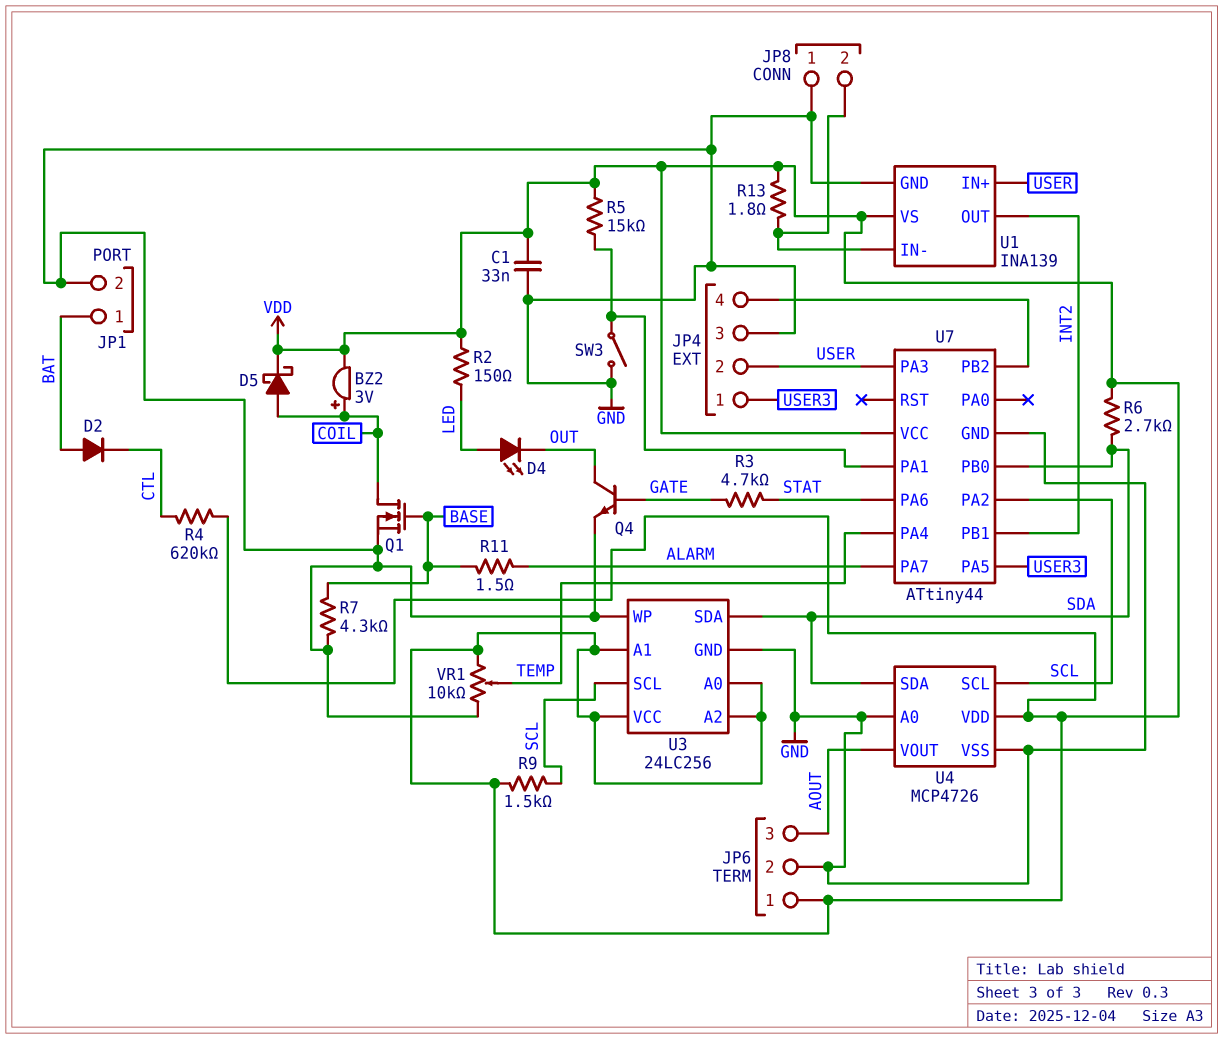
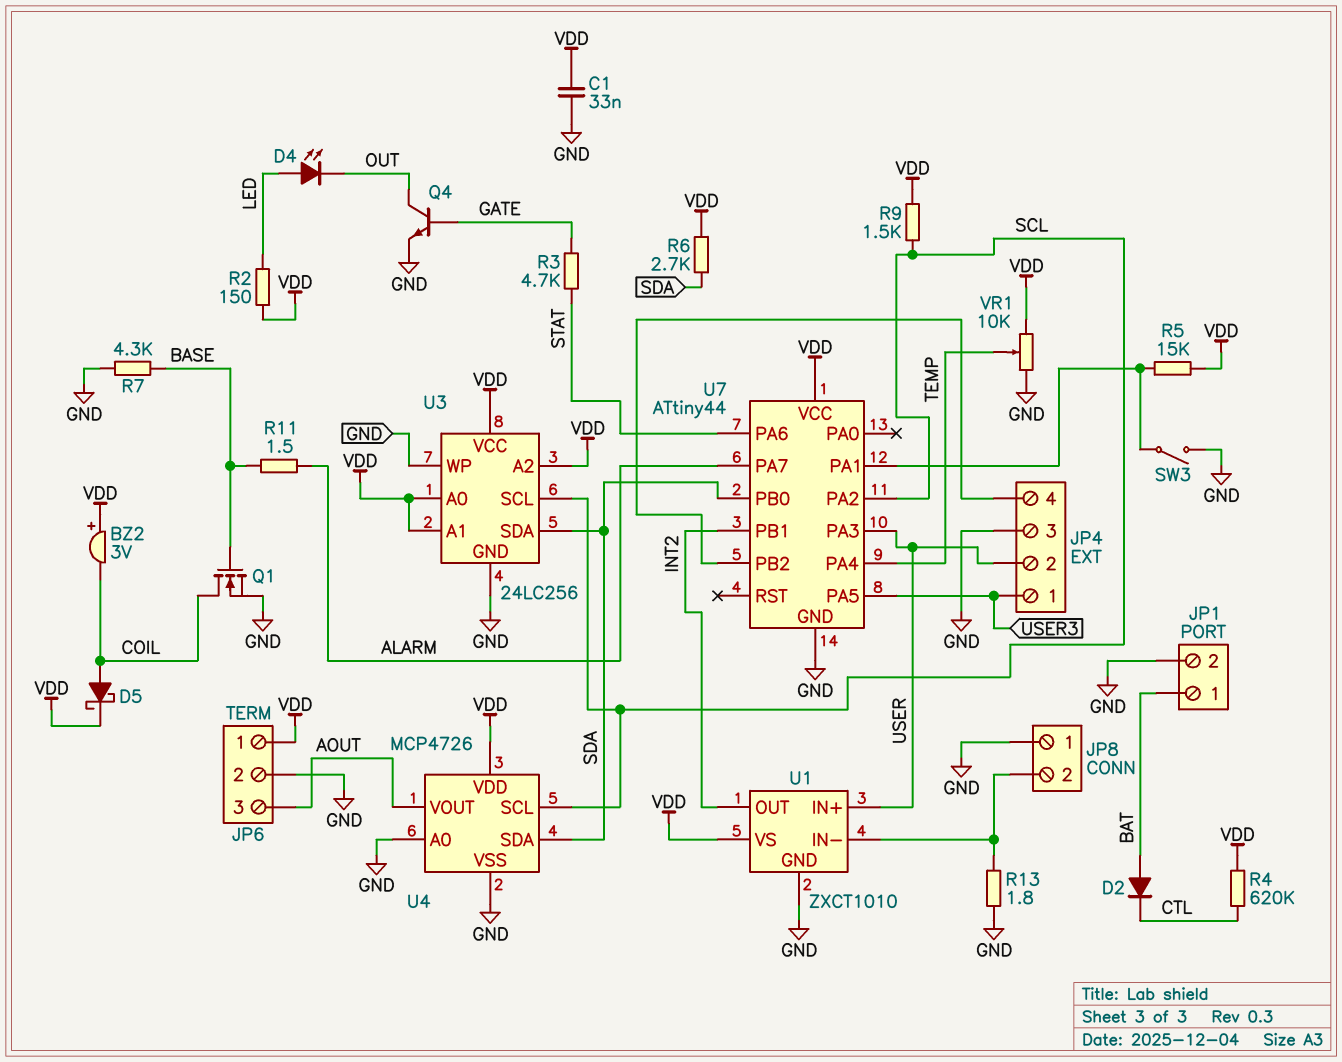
BZ2: buzzer 3V (plus COIL, minus VDD) -> buzzer 3V (plus VDD, minus COIL)
R13: 1.8 (JP8/2, VDD) -> 1.8 (GND, JP8/2)
U1: INA139 -> ZXCT1010

